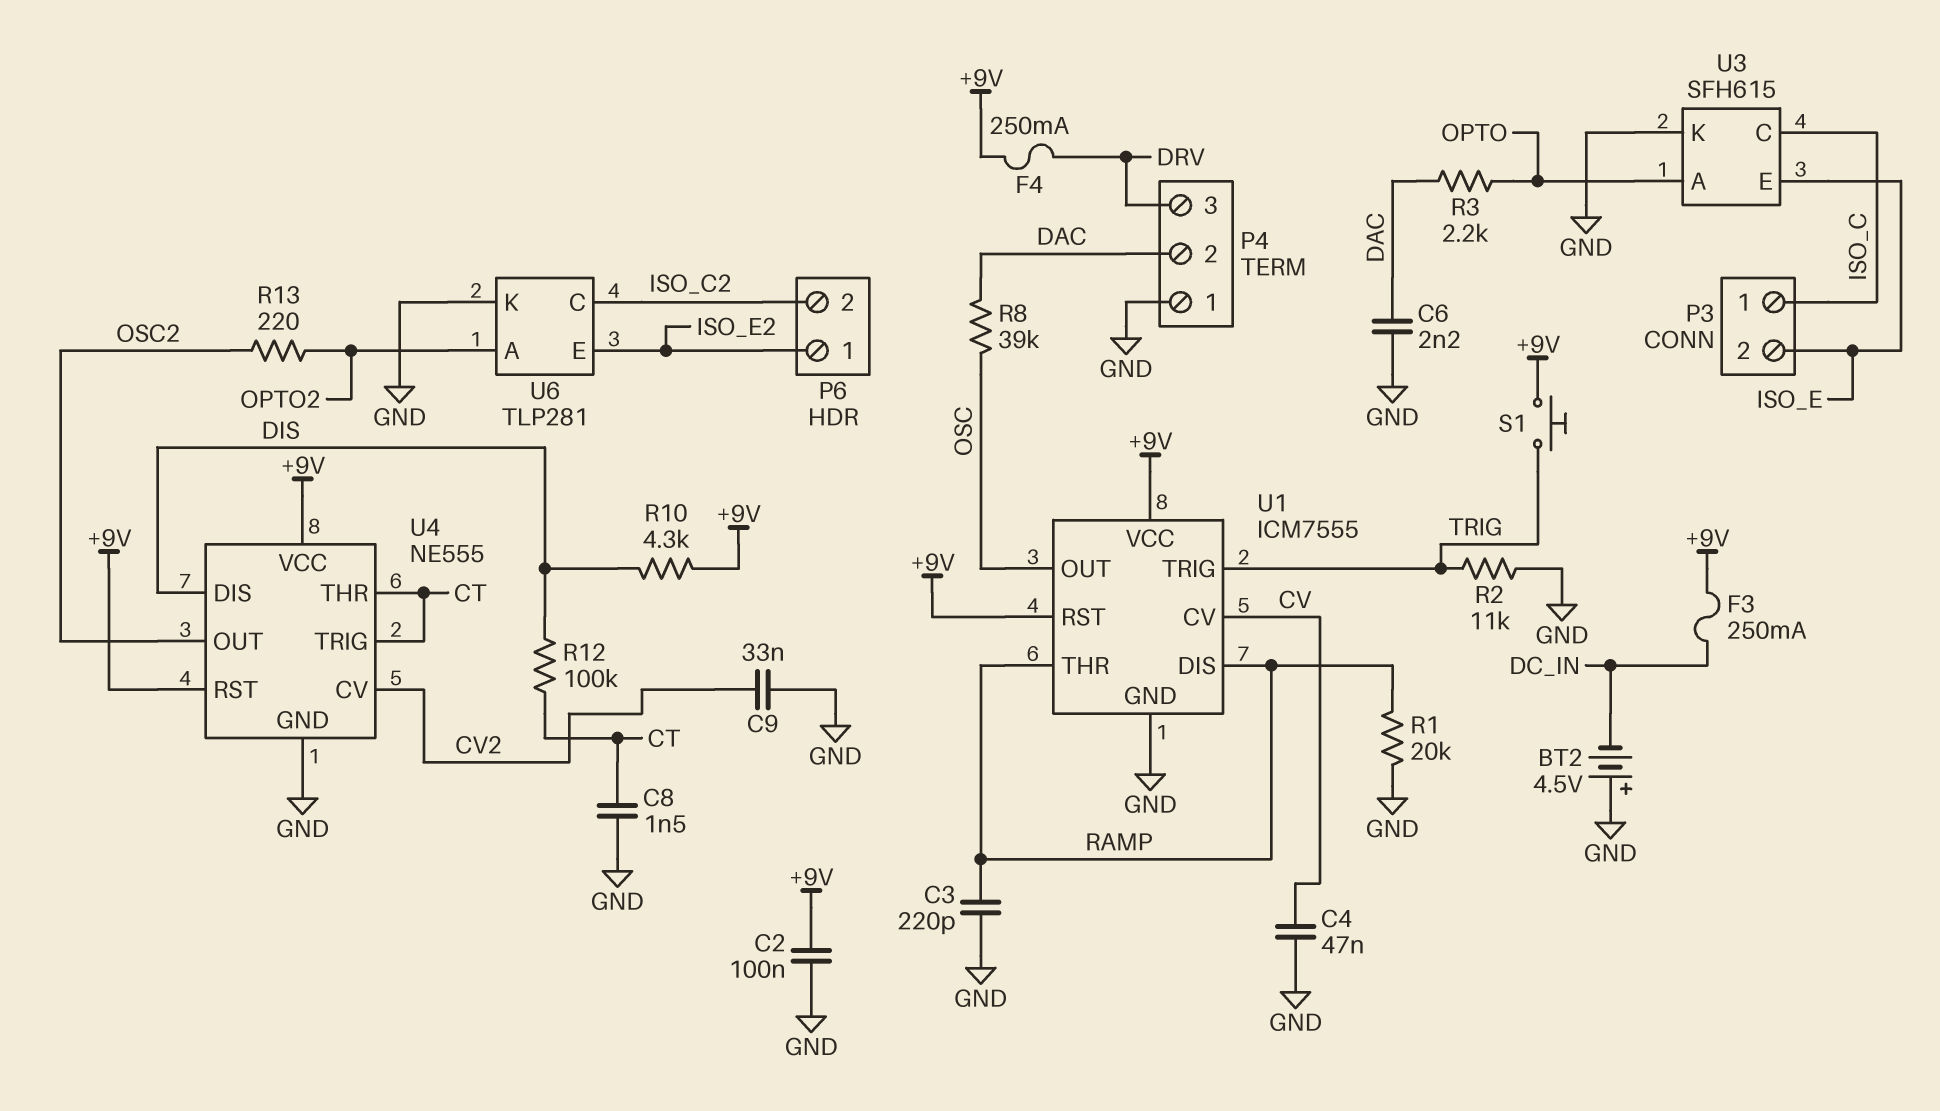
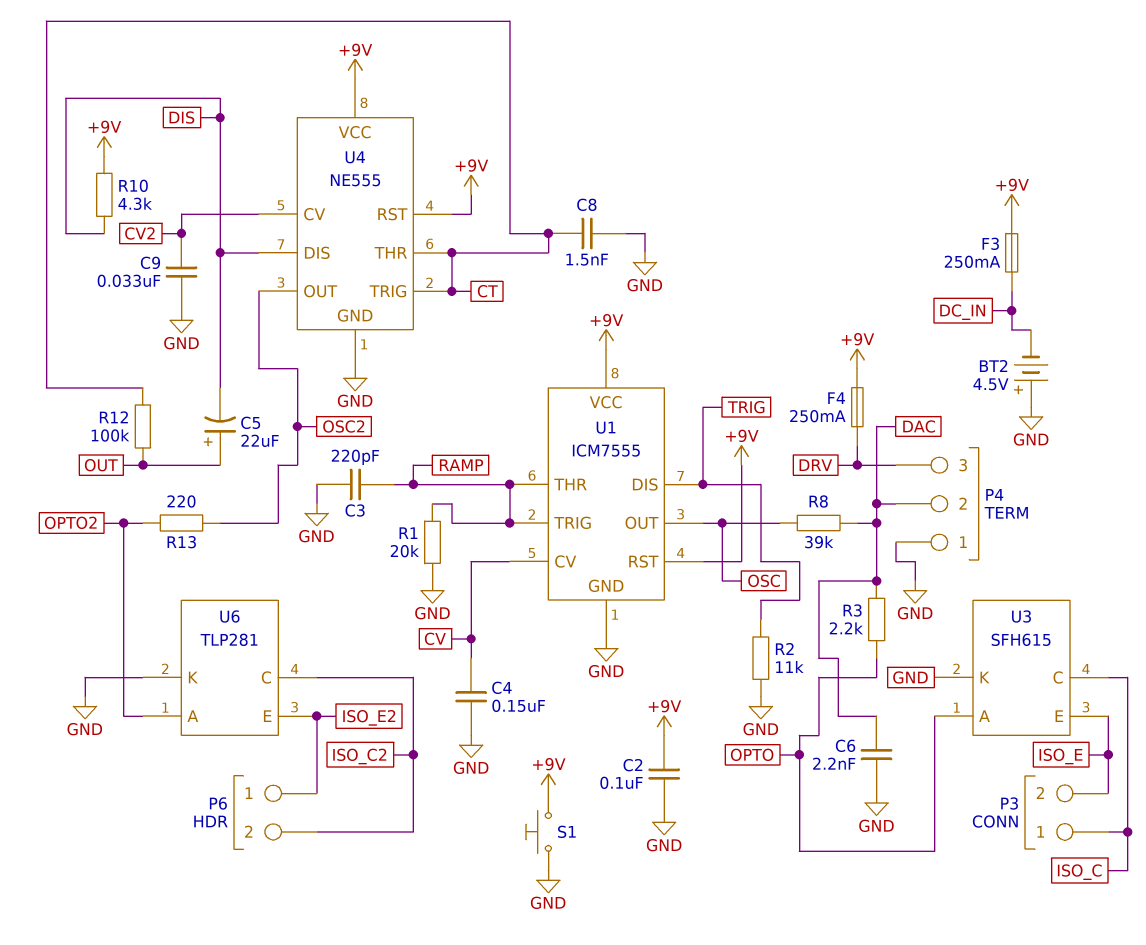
C4: 47nF (CV, GND) -> 150nF (CV, GND)
C5: none -> 22uF (plus OUT, minus DIS)
R12: 100k (CT, DIS) -> 100k (CT, OUT)
S1: button (+9V, TRIG) -> button (+9V, GND)
U1 pin DIS: RAMP -> TRIG
U1 pin TRIG: TRIG -> RAMP

